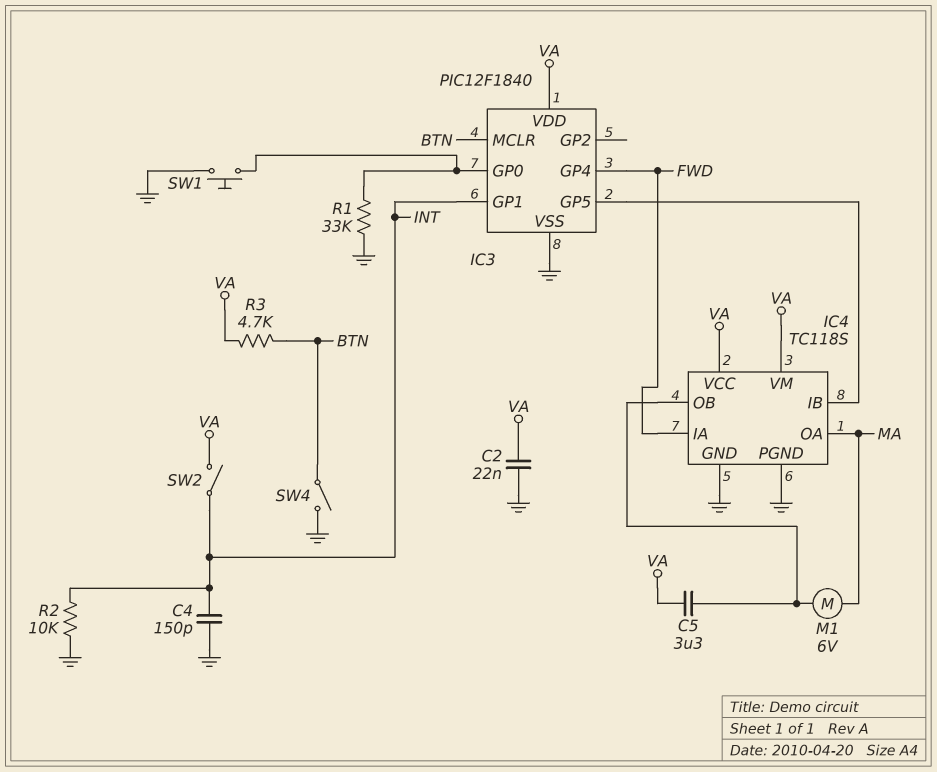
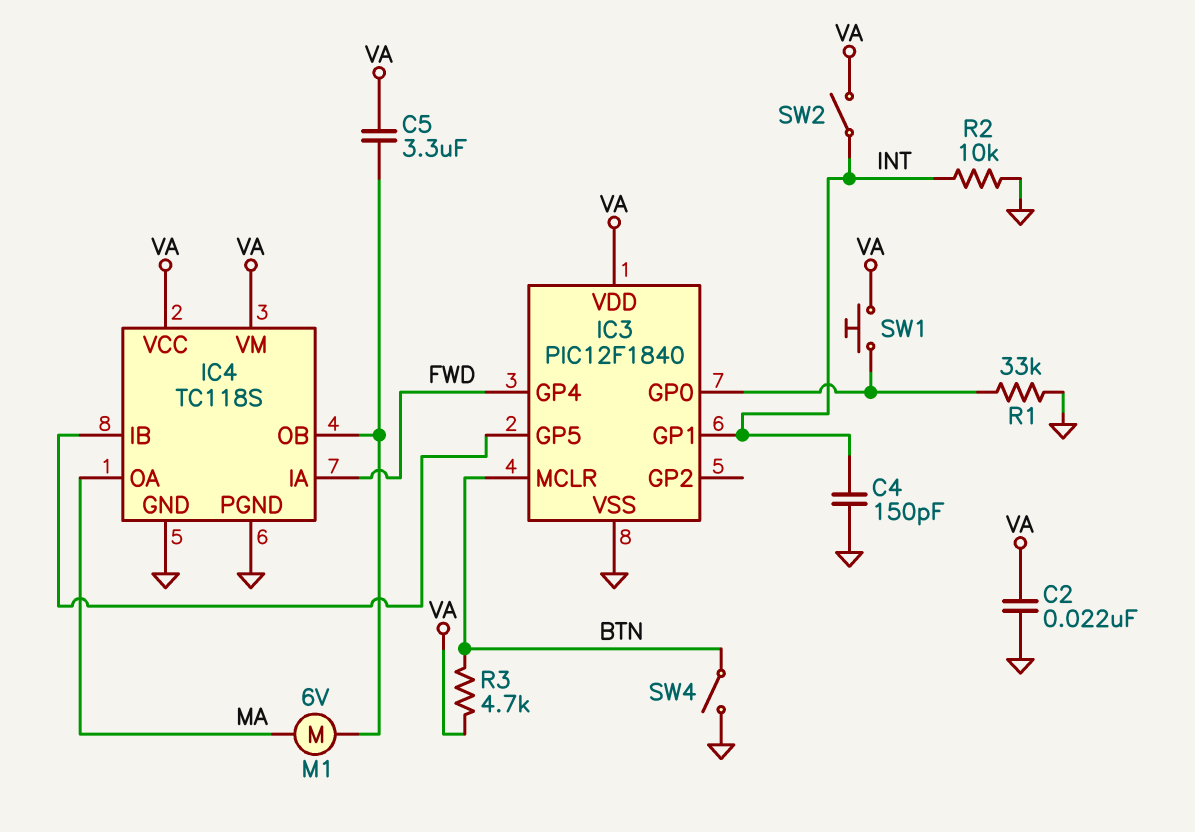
SW1: button (GND, IC3/GP0) -> button (IC3/GP0, VA)

